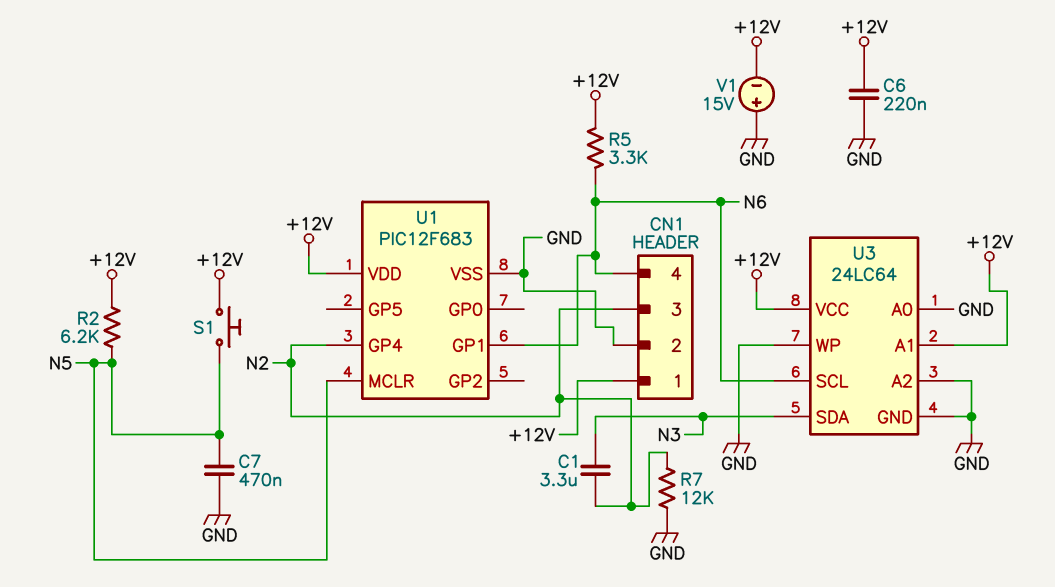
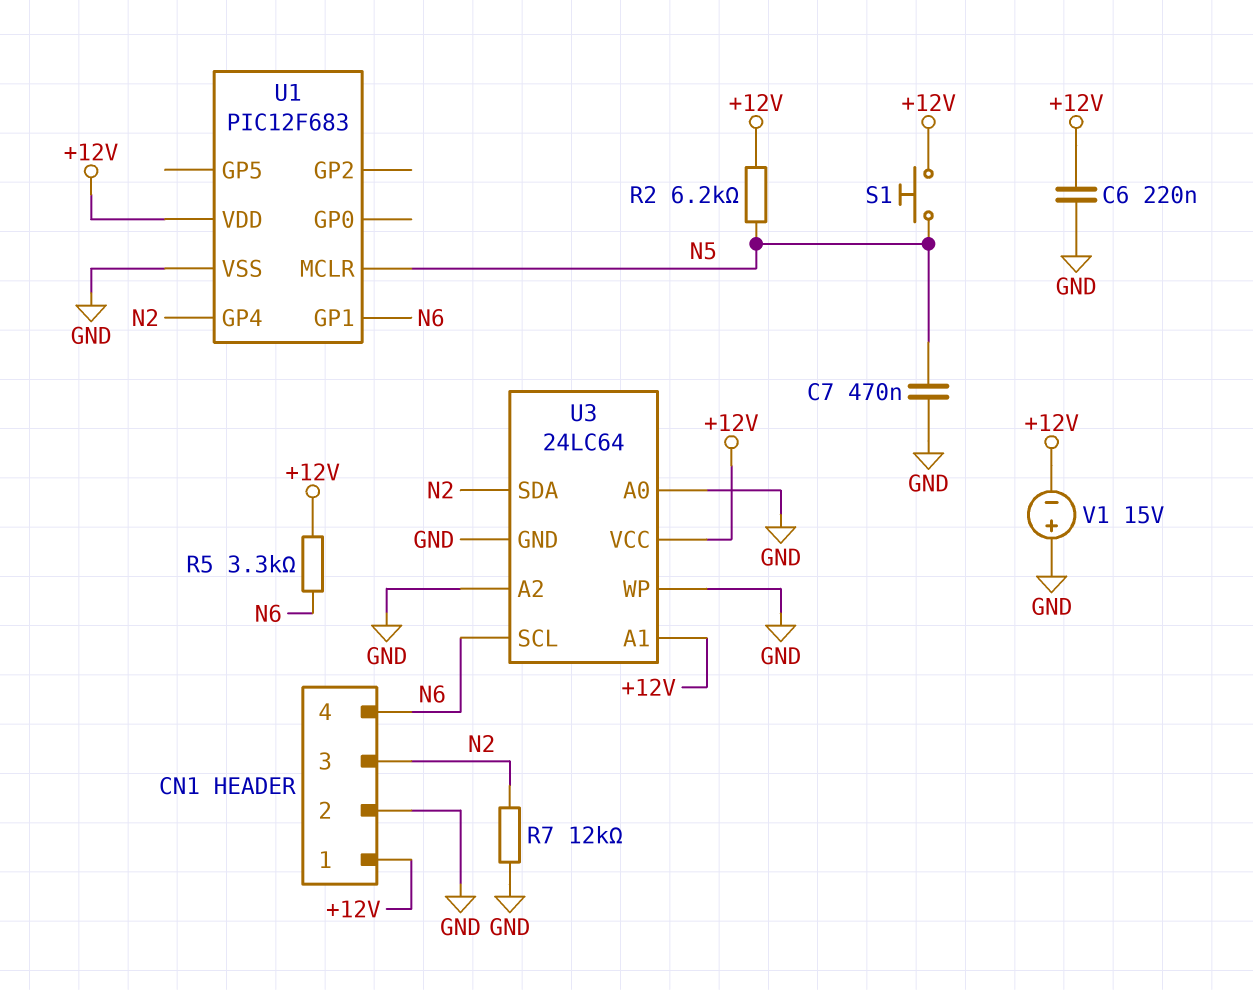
C1: 3.3uF (N2, N3) -> none
U3 pin SDA: N3 -> N2

